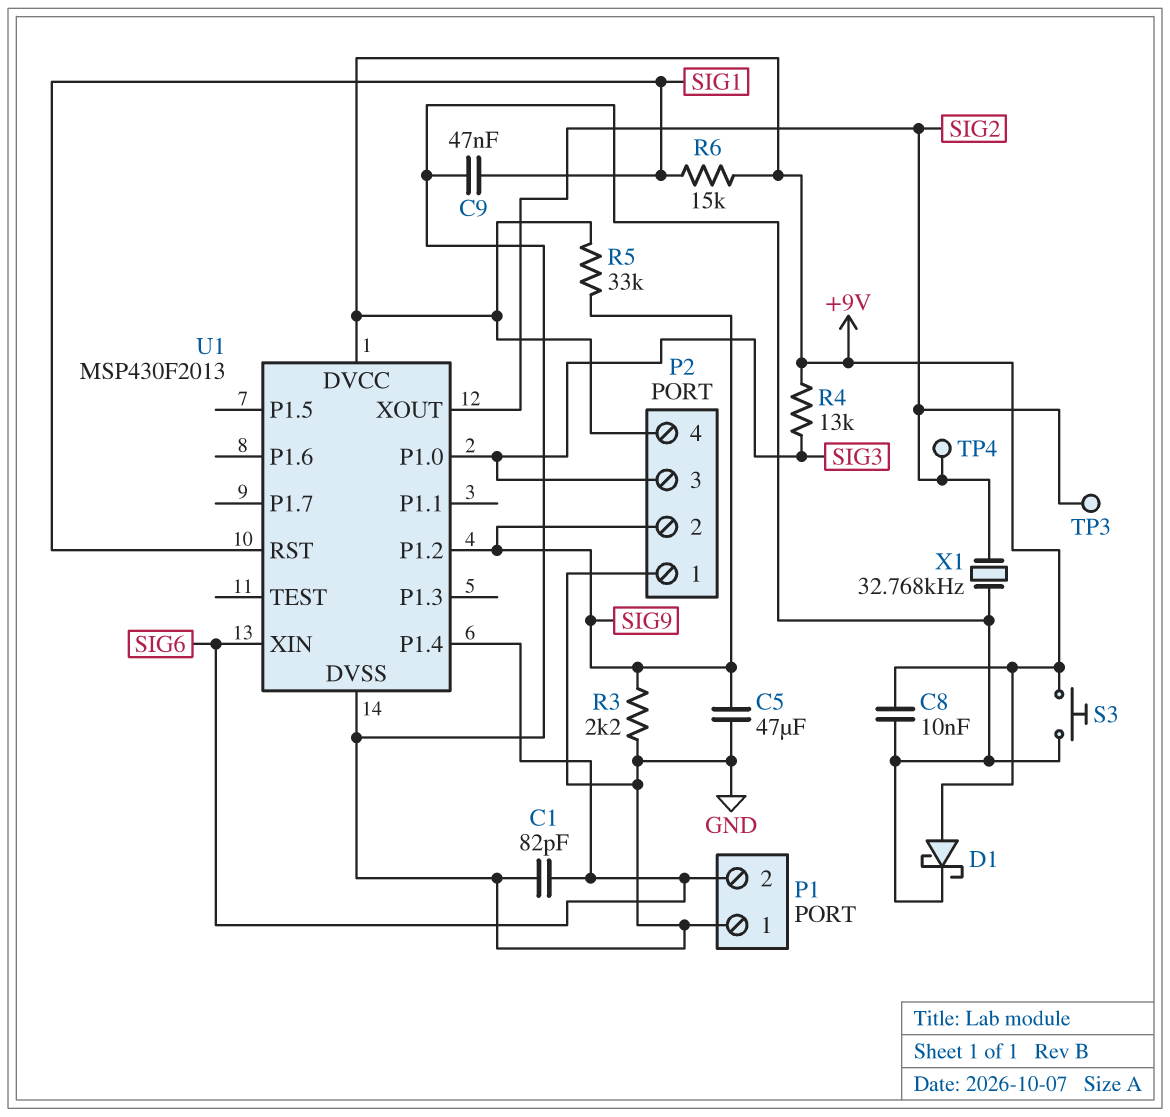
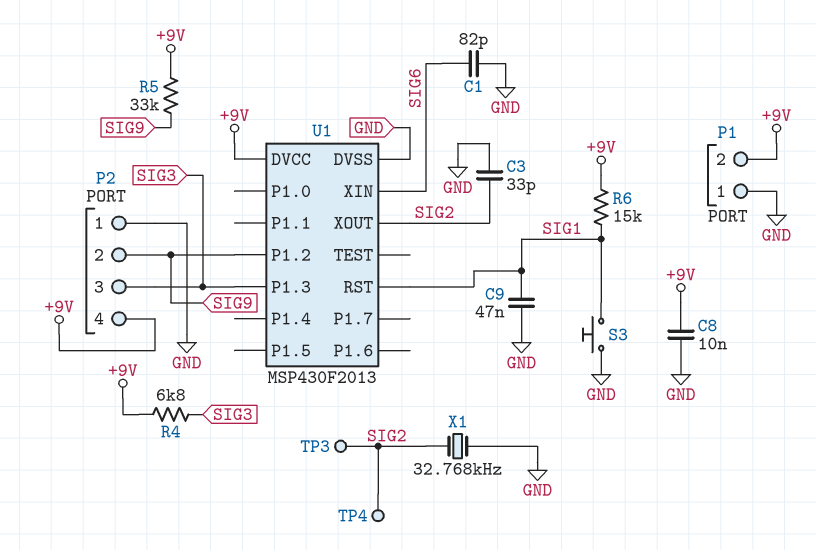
C3: none -> 33pF (GND, SIG2)
C5: 47uF (GND, SIG9) -> none
D1: schottky (A +9V, K GND) -> none
P1 pin 2: SIG6 -> +9V
R3: 2.2k (GND, SIG9) -> none
R4: 13k (+9V, SIG3) -> 6.8k (+9V, SIG3)
S3: button (+9V, GND) -> button (GND, SIG1)
U1 pin P1.0: SIG3 -> none
U1 pin P1.3: none -> SIG3
U1 pin P1.4: SIG6 -> none

